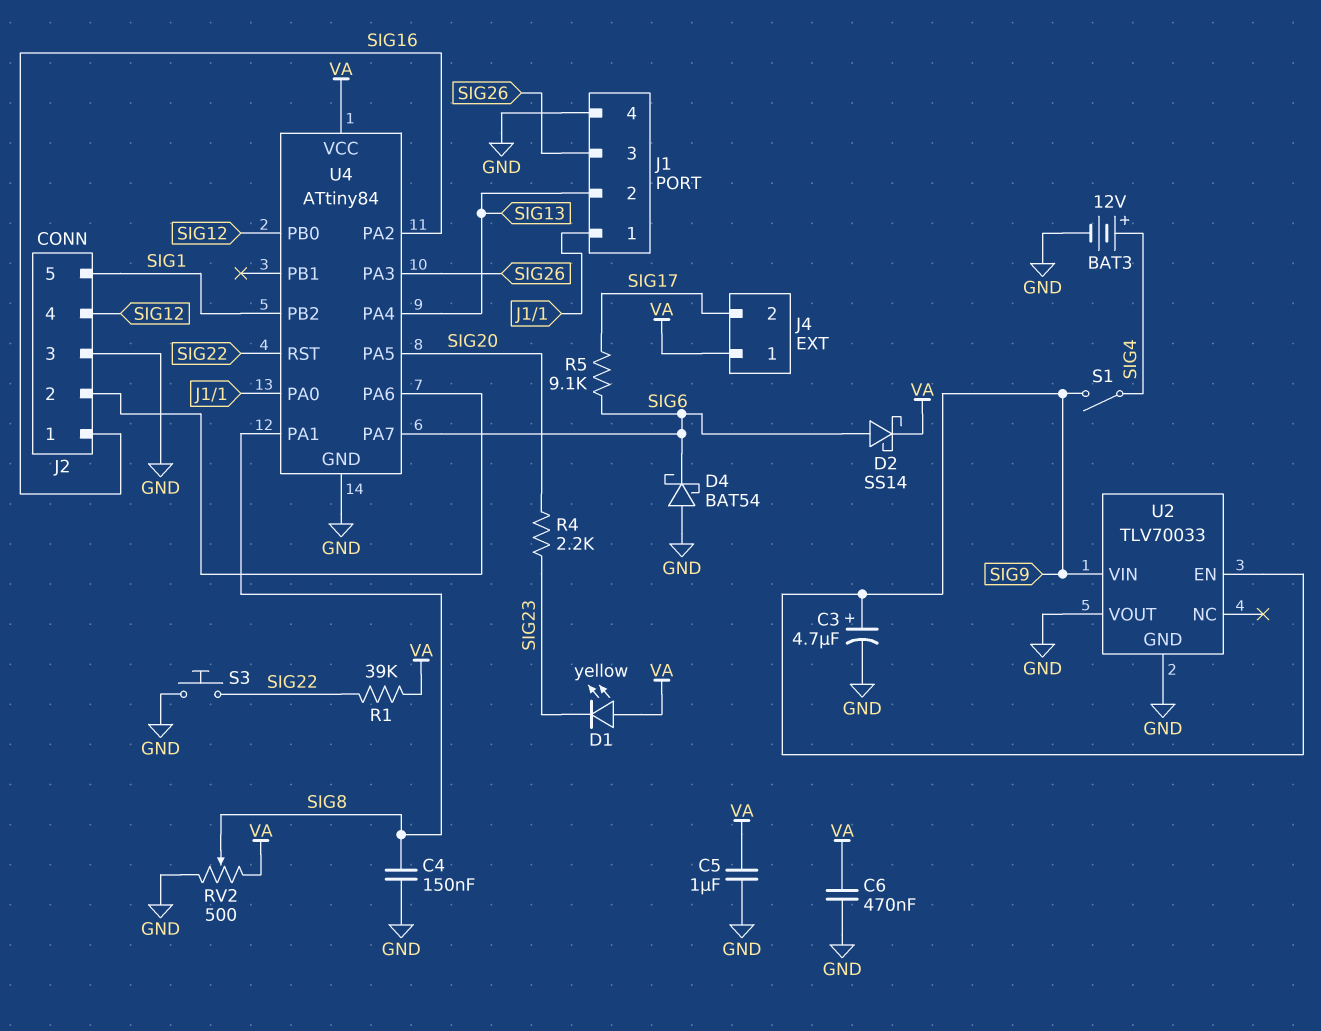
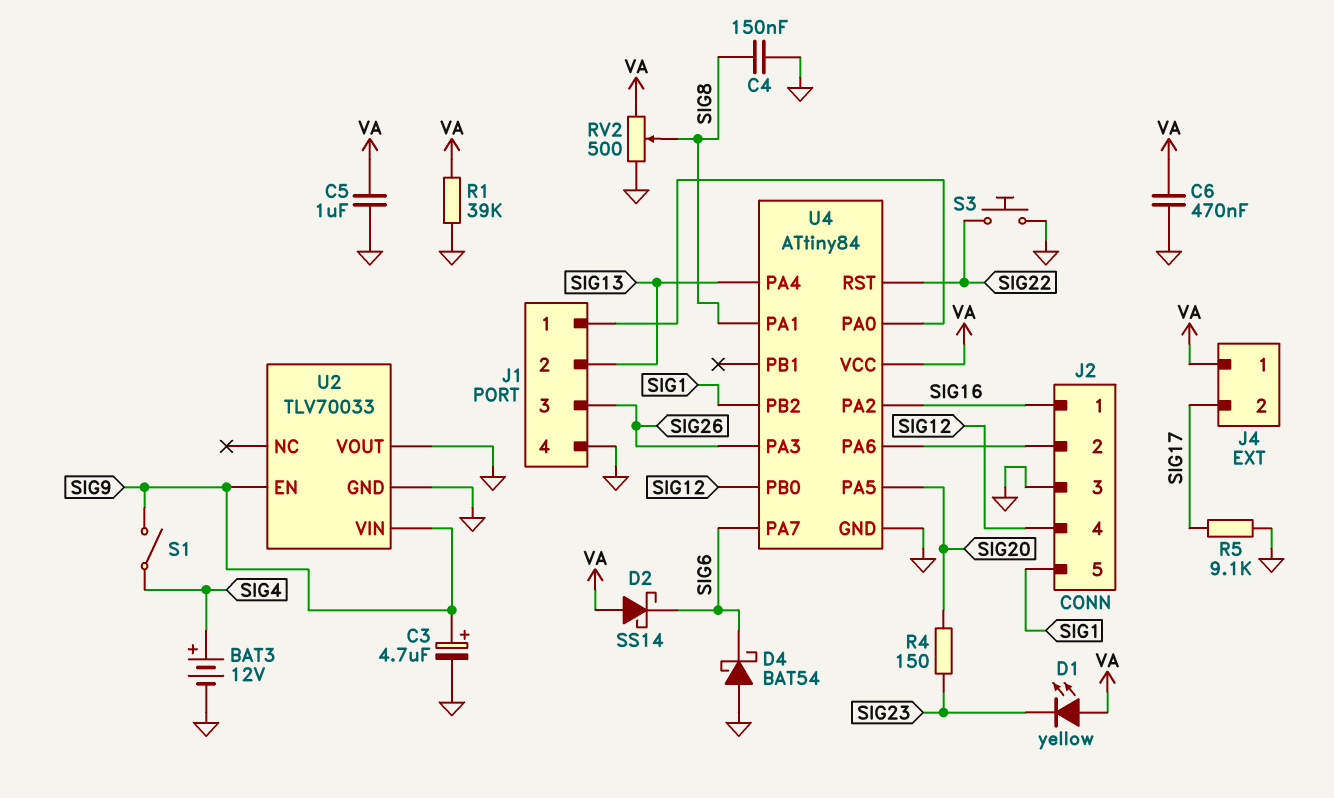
D2: schottky SS14 (A SIG6, K VA) -> schottky SS14 (A VA, K SIG6)
R1: 39k (SIG22, VA) -> 39k (GND, VA)
R4: 2.2k (SIG20, SIG23) -> 150 (SIG20, SIG23)
R5: 9.1k (SIG6, SIG17) -> 9.1k (GND, SIG17)

